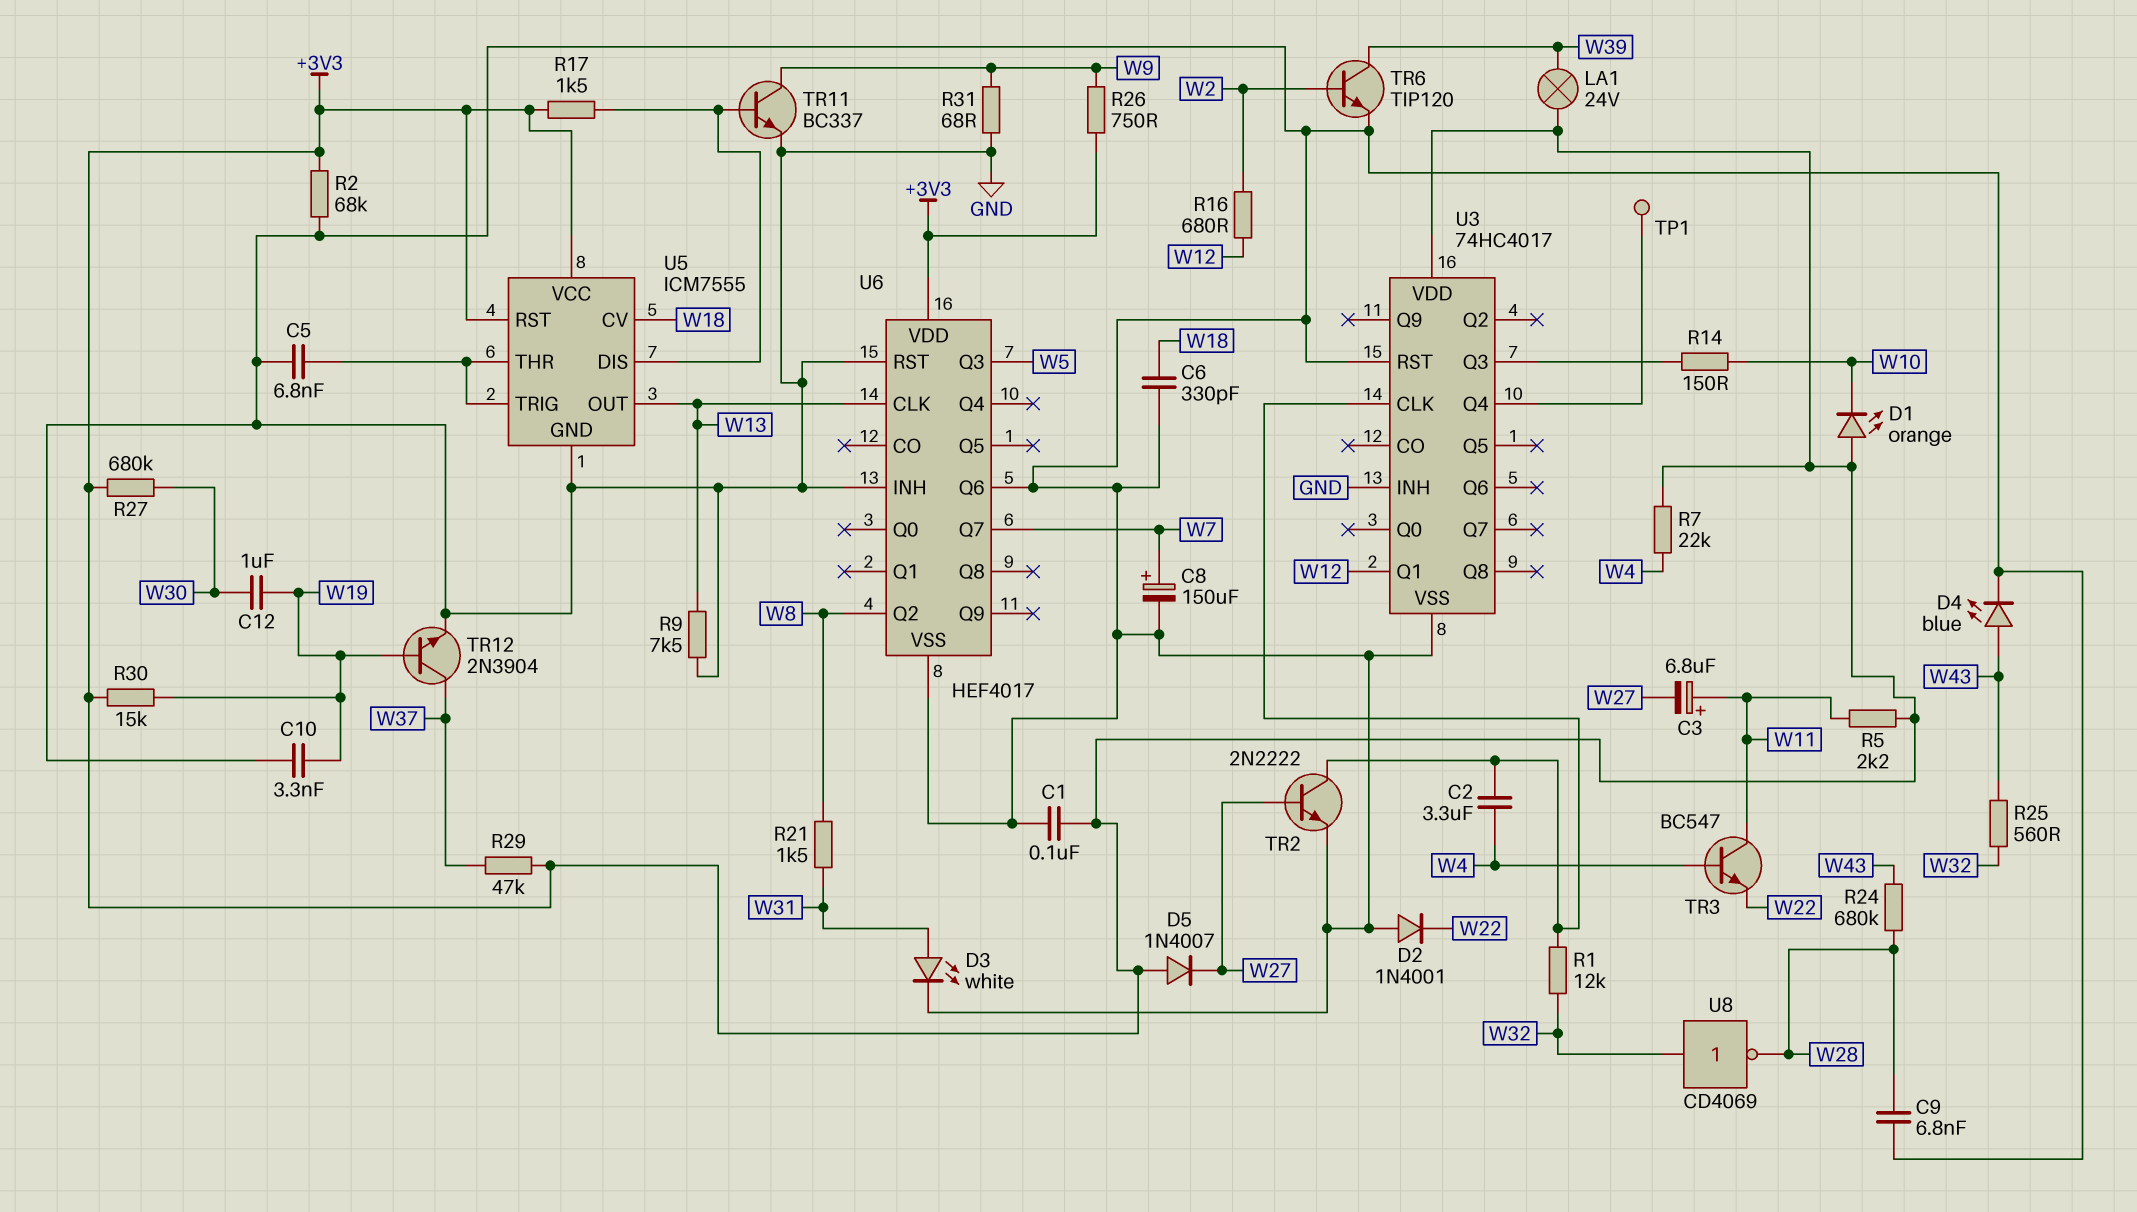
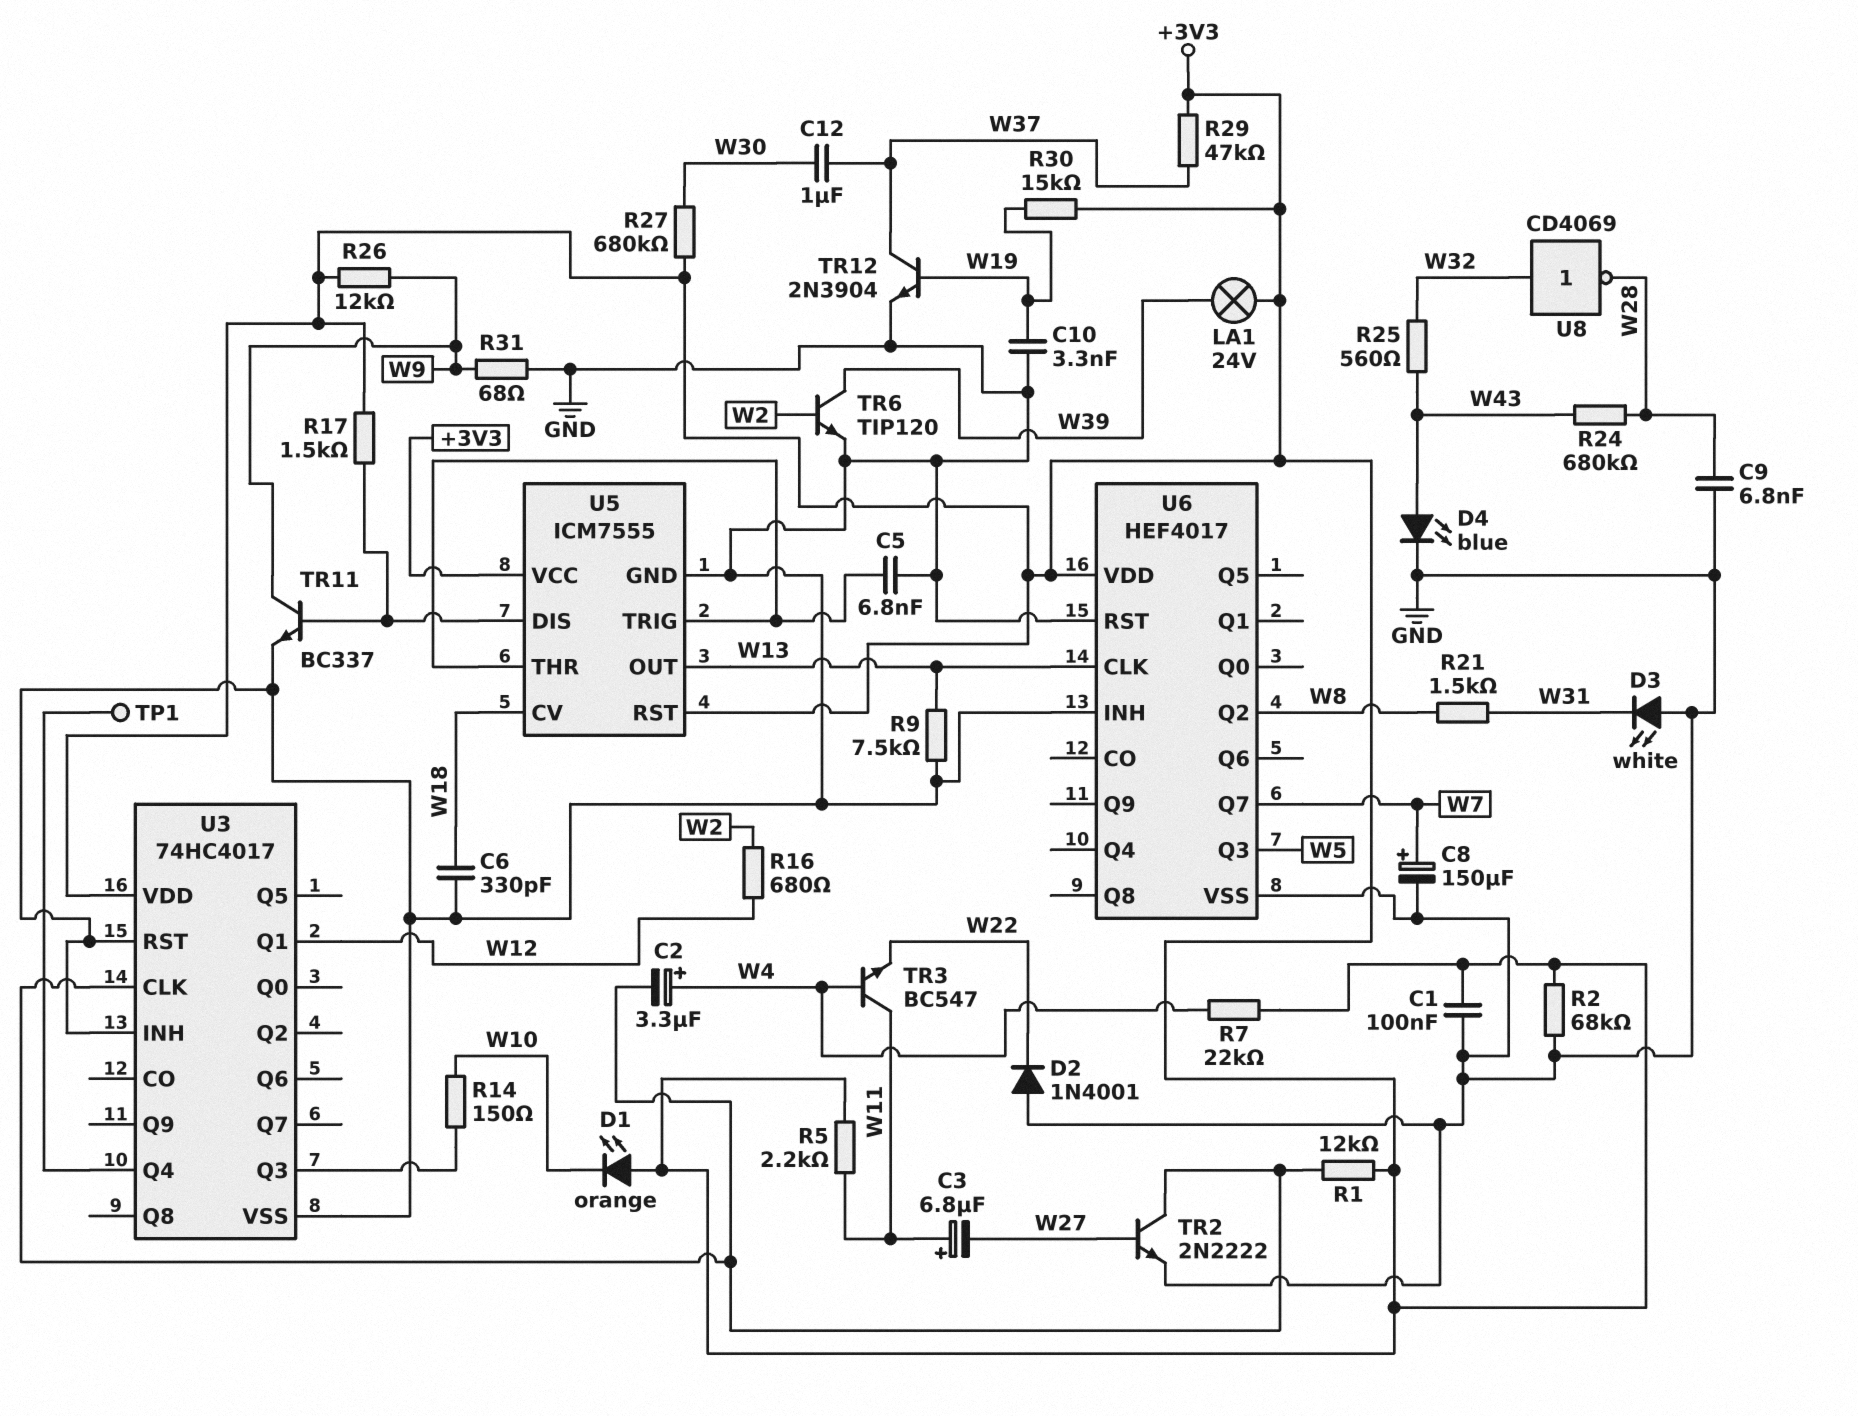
C2: 3.3uF (U3/CLK, W4) -> 3.3uF (plus W4, minus U3/CLK)
C12: 1uF (W19, W30) -> 1uF (W30, W37)
D3: LED white (A W31, K GND) -> LED white (A GND, K W31)
D5: diode 1N4007 (A +3V3, K W27) -> none
R1: 12k (U3/CLK, W32) -> 12k (+3V3, U3/CLK)
R26: 750 (+3V3, W9) -> 12k (+3V3, W9)
U6 pin Q6: GND -> none

